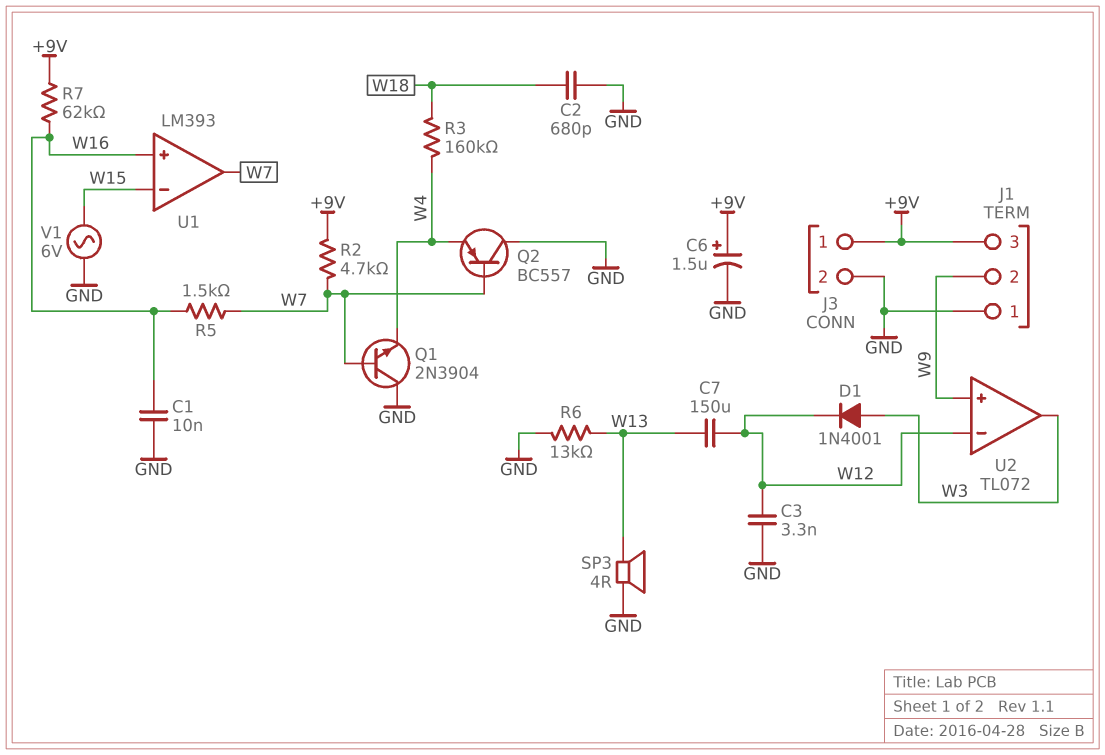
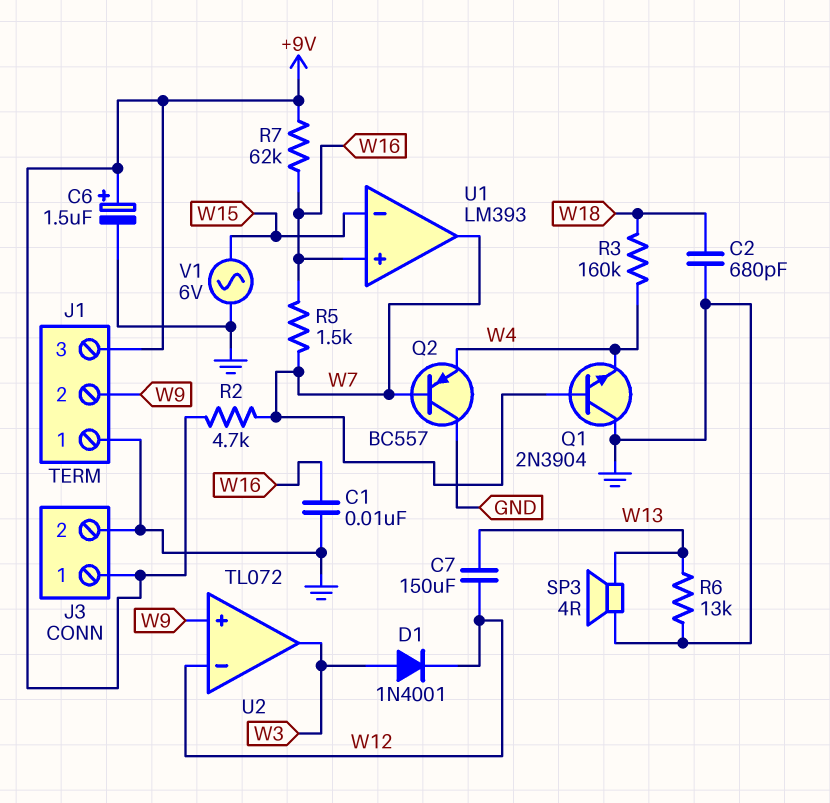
C3: 3.3nF (GND, W12) -> none

